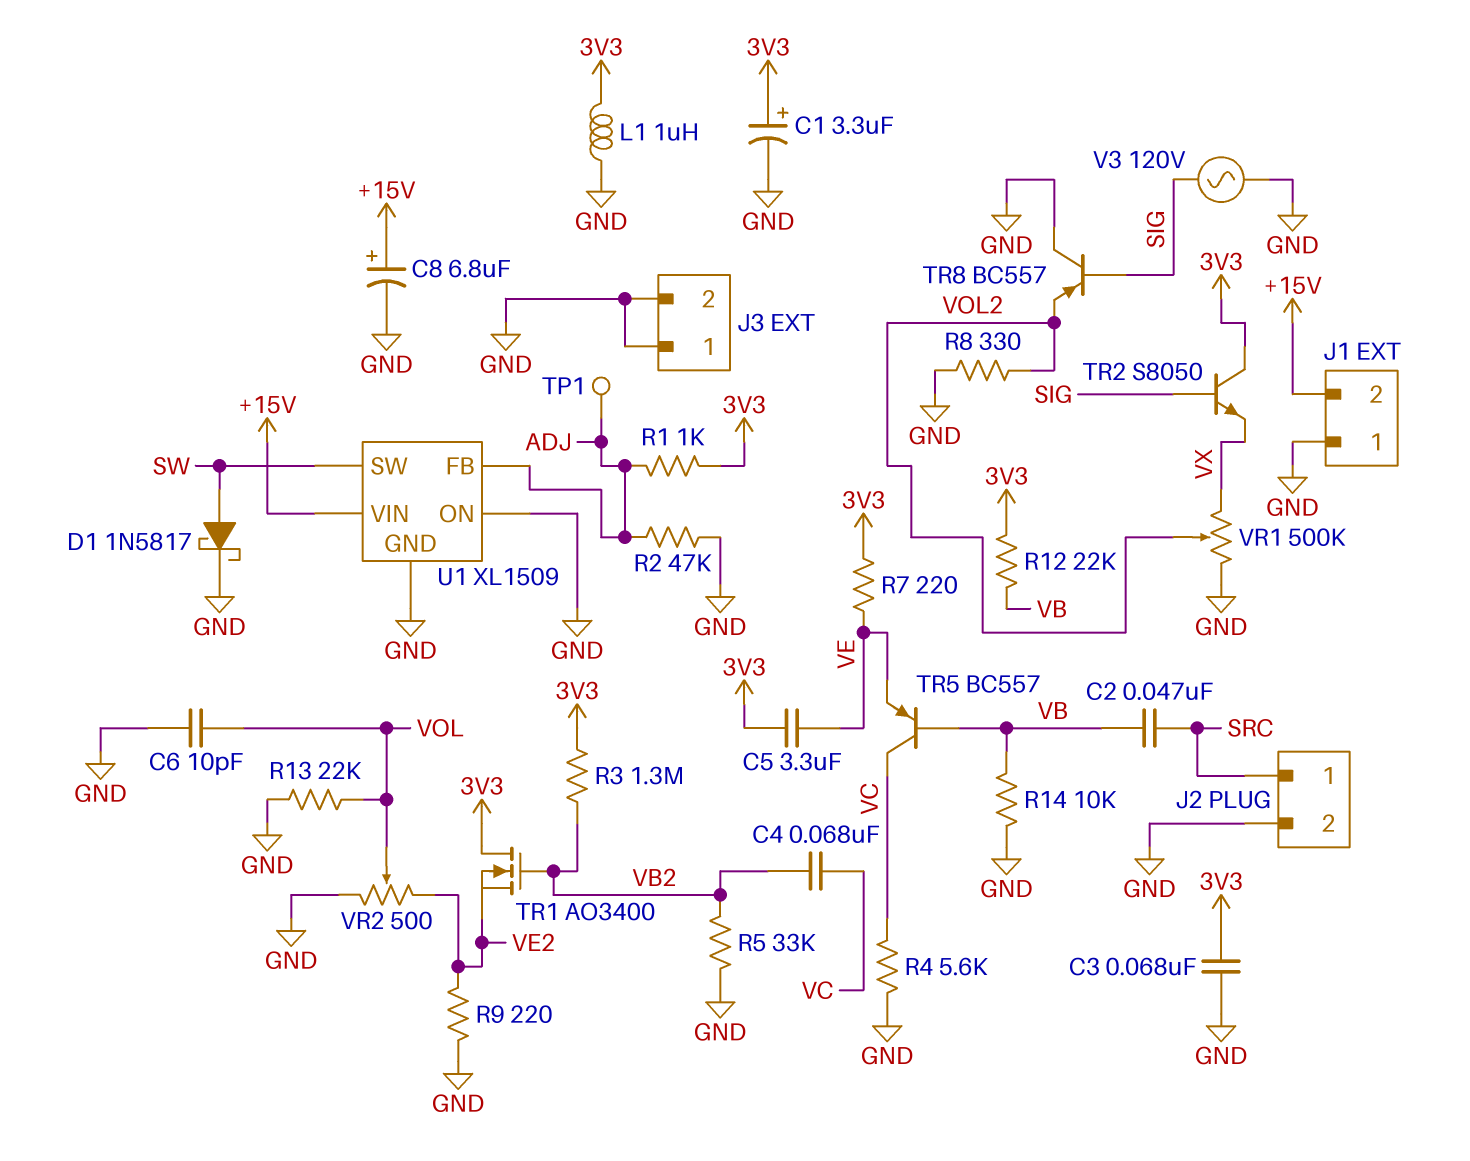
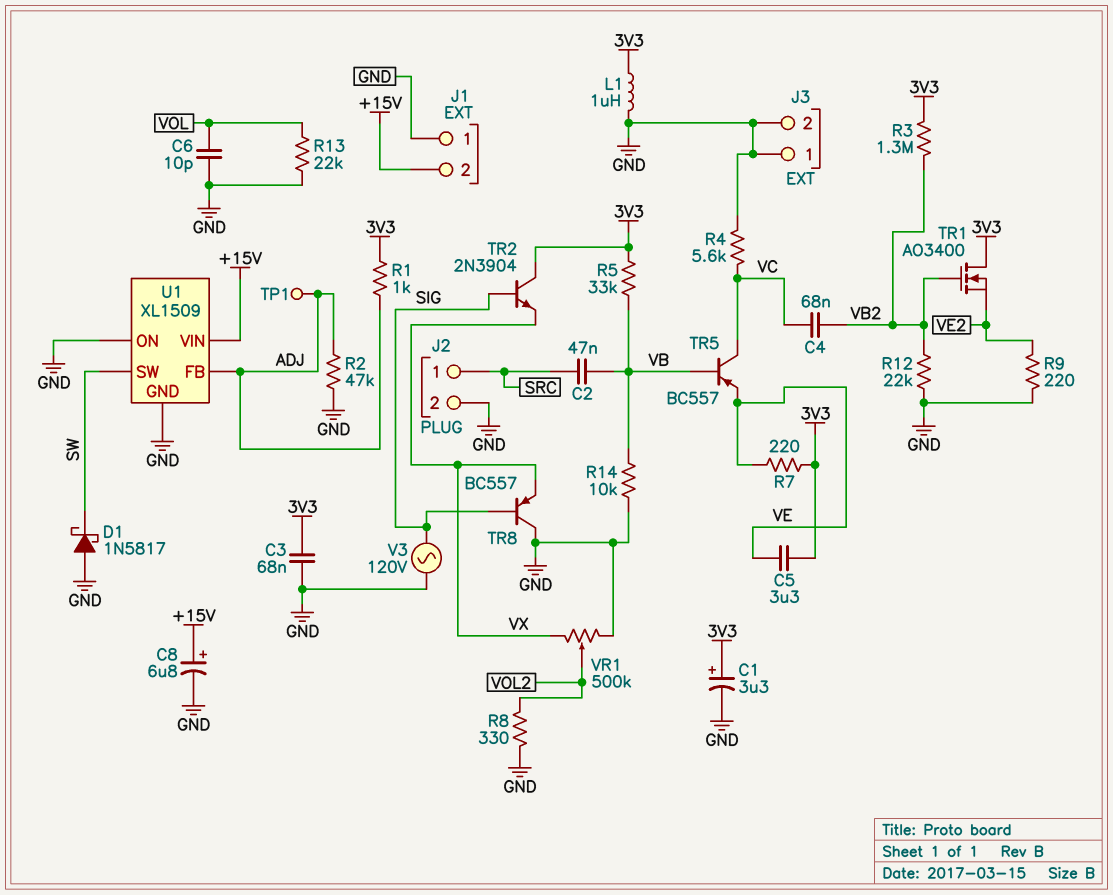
D1: schottky 1N5817 (A SW, K GND) -> schottky 1N5817 (A GND, K SW)
R5: 33k (GND, VB2) -> 33k (3V3, VB)
R12: 22k (3V3, VB) -> 22k (GND, VB2)
TR2: NPN S8050 (B SIG, C 3V3, E VX) -> NPN 2N3904 (B SIG, C 3V3, E VX)
TR8: PNP BC557 (B SIG, C GND, E VOL2) -> PNP BC557 (B SIG, C GND, E VX)
VR2: 500 (GND, VE2, wiper VOL) -> none

